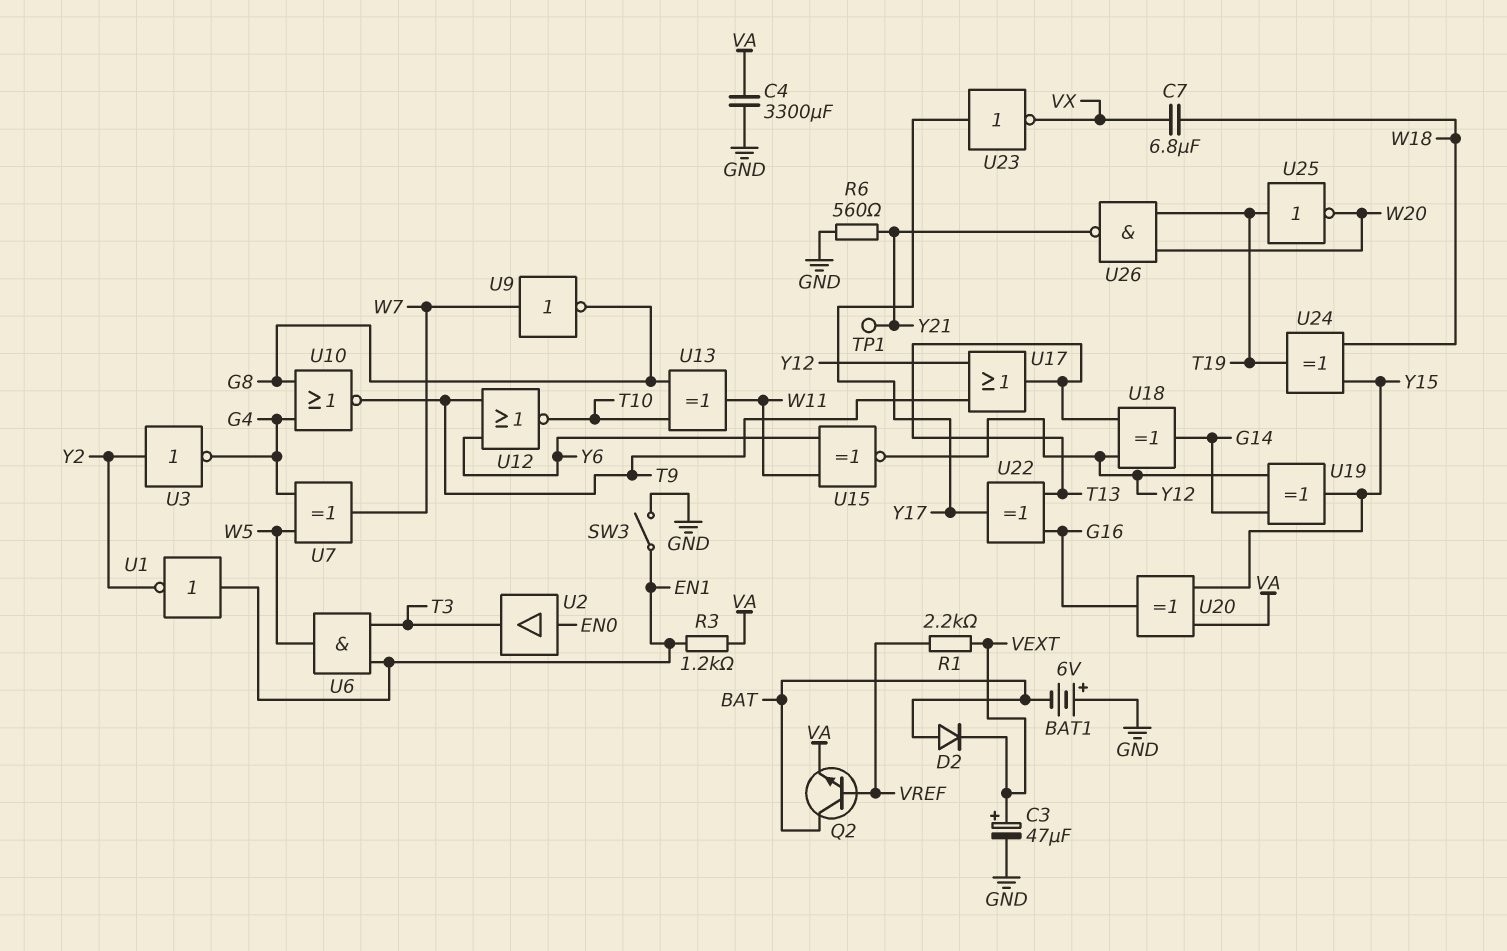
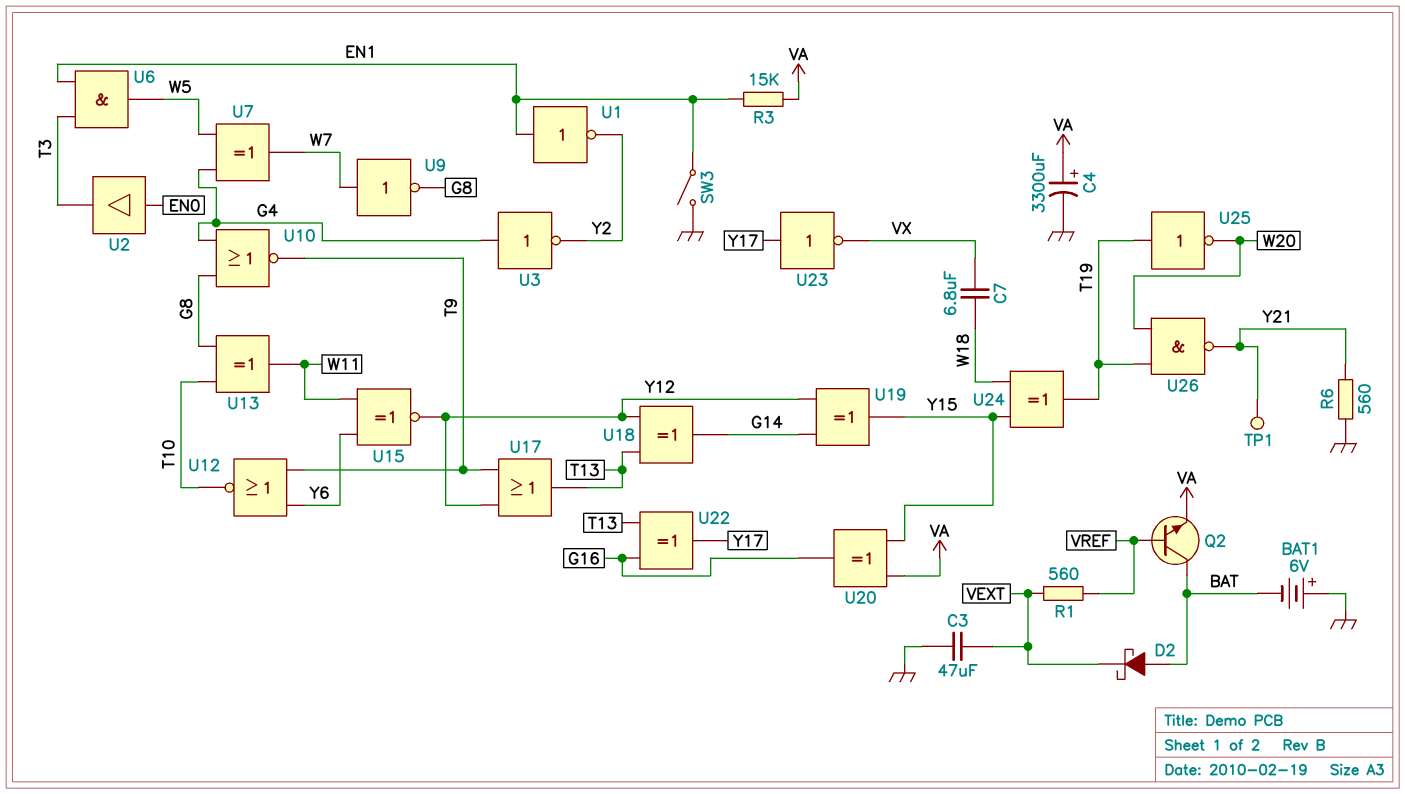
C3: 47uF (plus VEXT, minus GND) -> 47uF (GND, VEXT)
C4: 3300uF (GND, VA) -> 3300uF (plus VA, minus GND)
D2: diode (A BAT, K VEXT) -> schottky (A BAT, K VEXT)
R1: 2.2k (VEXT, VREF) -> 560 (VEXT, VREF)
R3: 1.2k (EN1, VA) -> 15k (EN1, VA)
U3: NOT (in Y2, out G4) -> NOT (in G4, out Y2)

